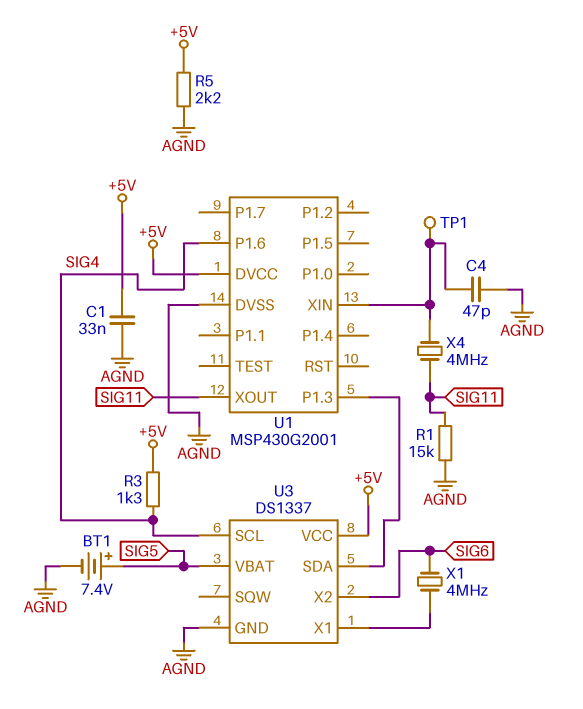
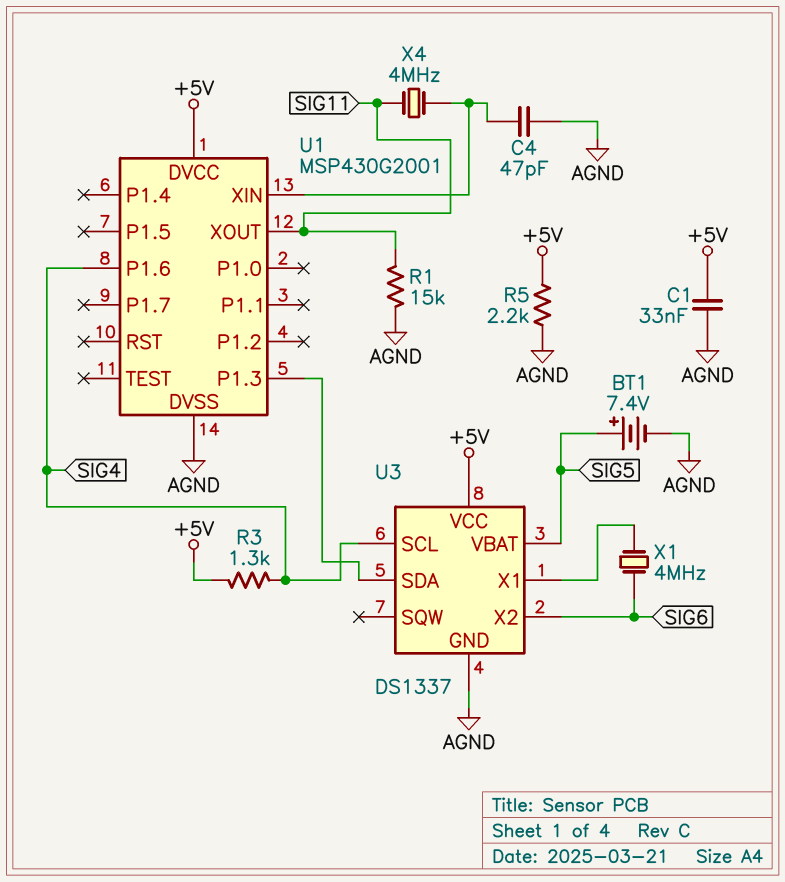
TP1: test point (U1/XIN) -> none

